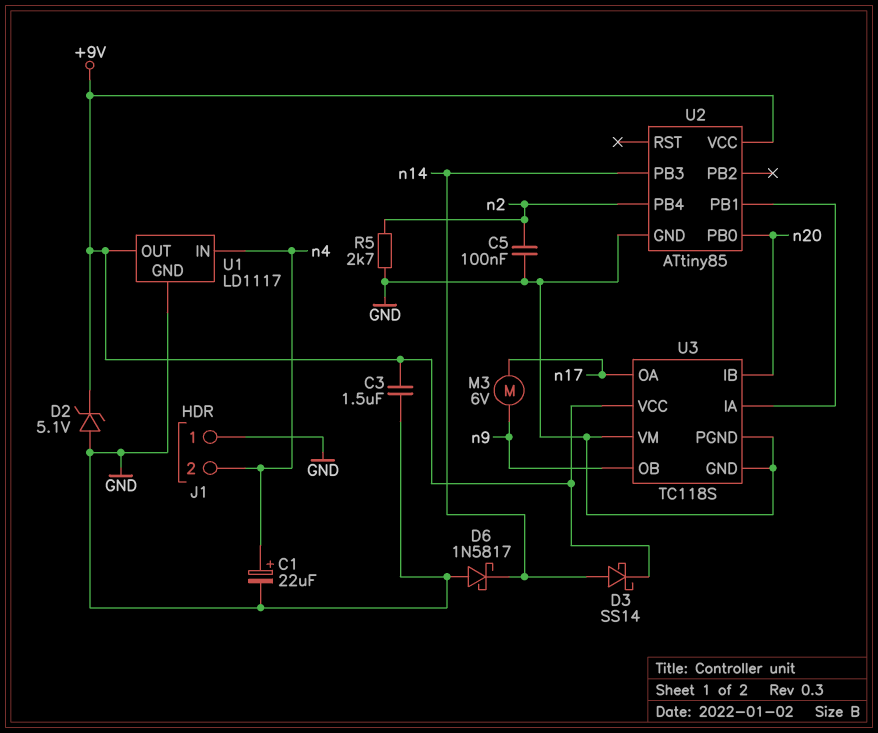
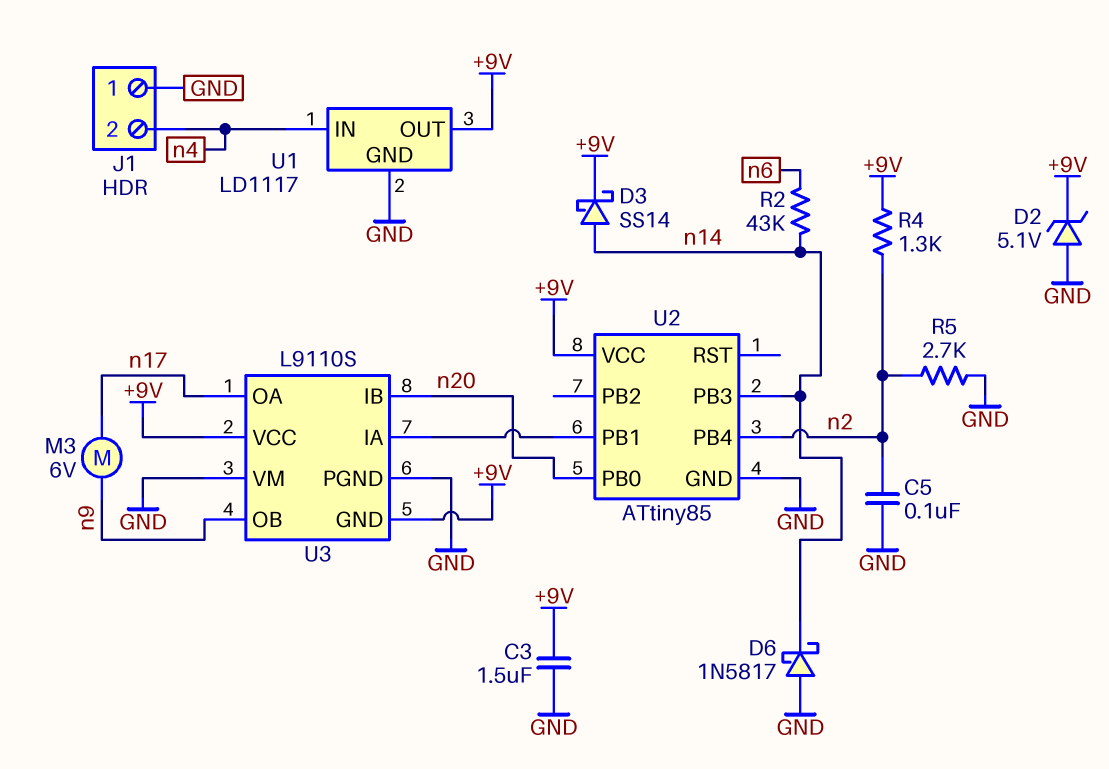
C1: 22uF (plus n4, minus GND) -> none
R2: none -> 43k (n6, n14)
R4: none -> 1.3k (+9V, n2)
U3: TC118S -> L9110S
U3 pin GND: GND -> +9V

